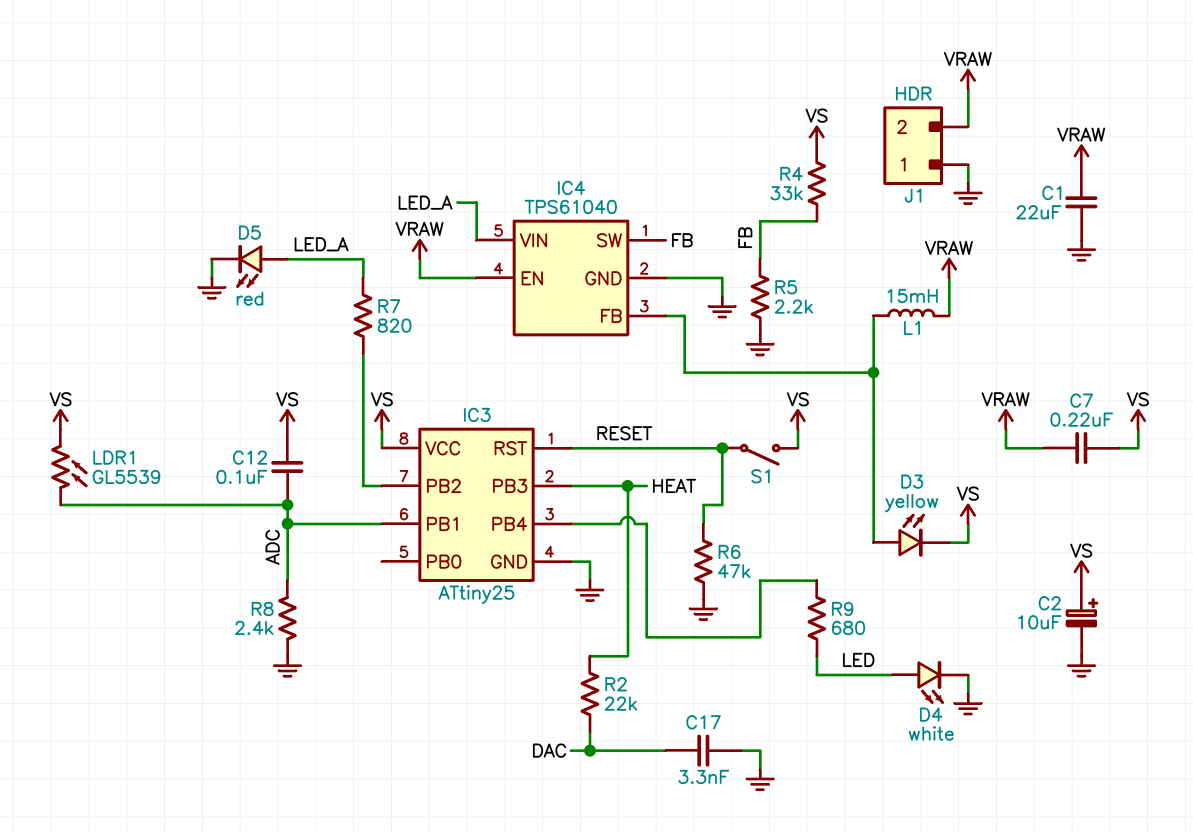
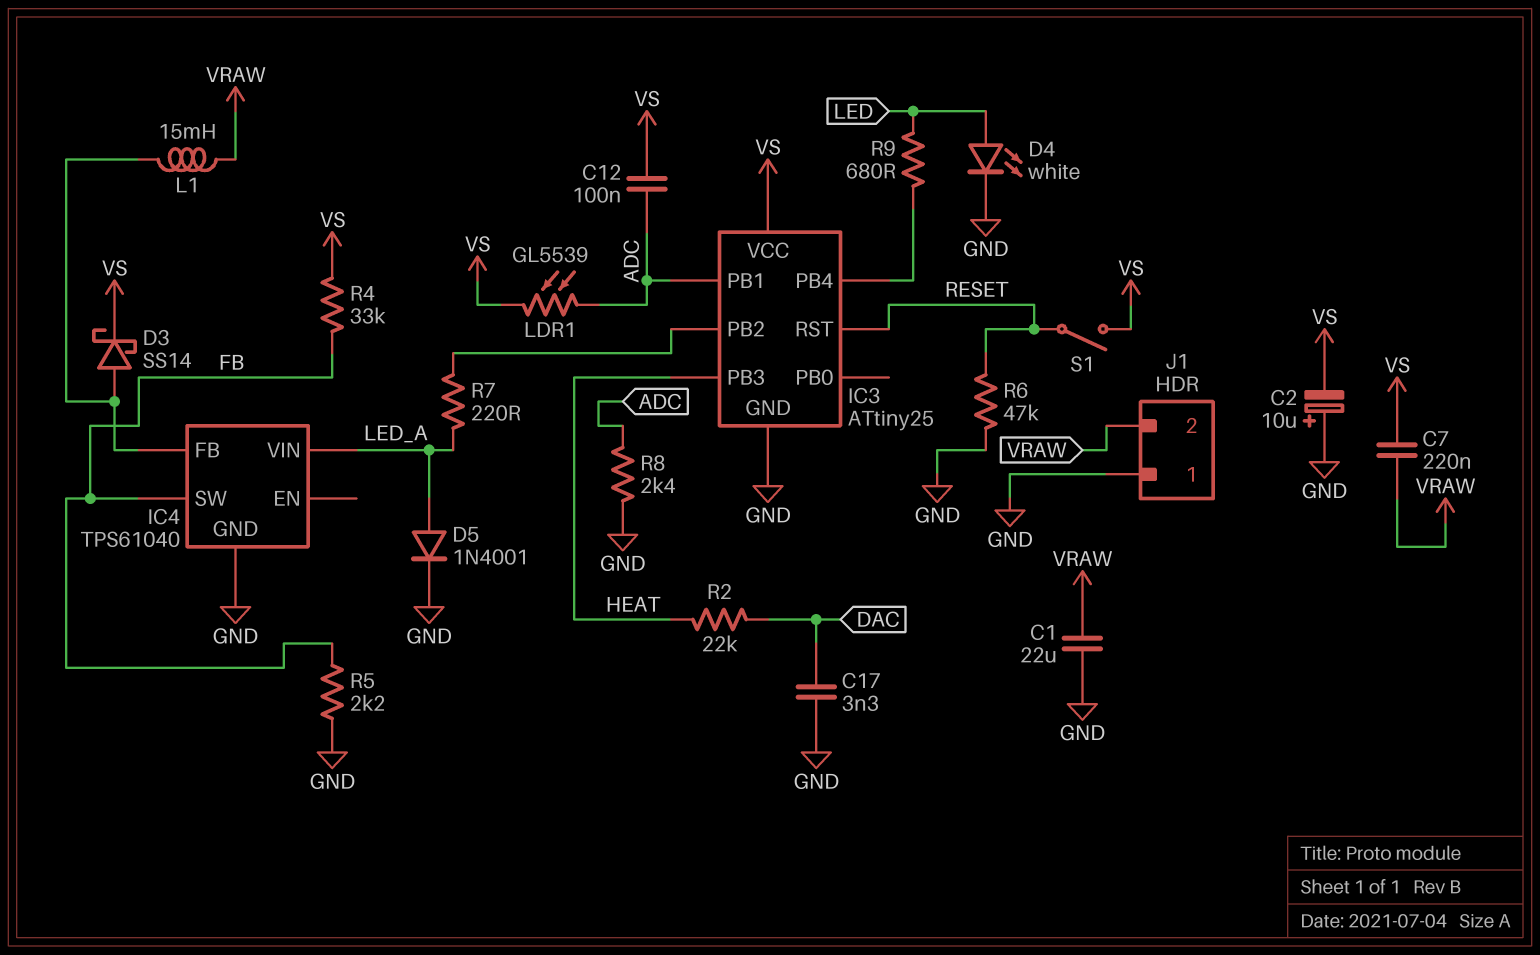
C2: 10uF (plus VS, minus GND) -> 10uF (plus GND, minus VS)
D3: LED yellow (A IC4/FB, K VS) -> schottky SS14 (A IC4/FB, K VS)
D5: LED red (A LED_A, K GND) -> diode 1N4001 (A LED_A, K GND)
IC4 pin EN: VRAW -> none
R7: 820 (IC3/PB2, LED_A) -> 220 (IC3/PB2, LED_A)

